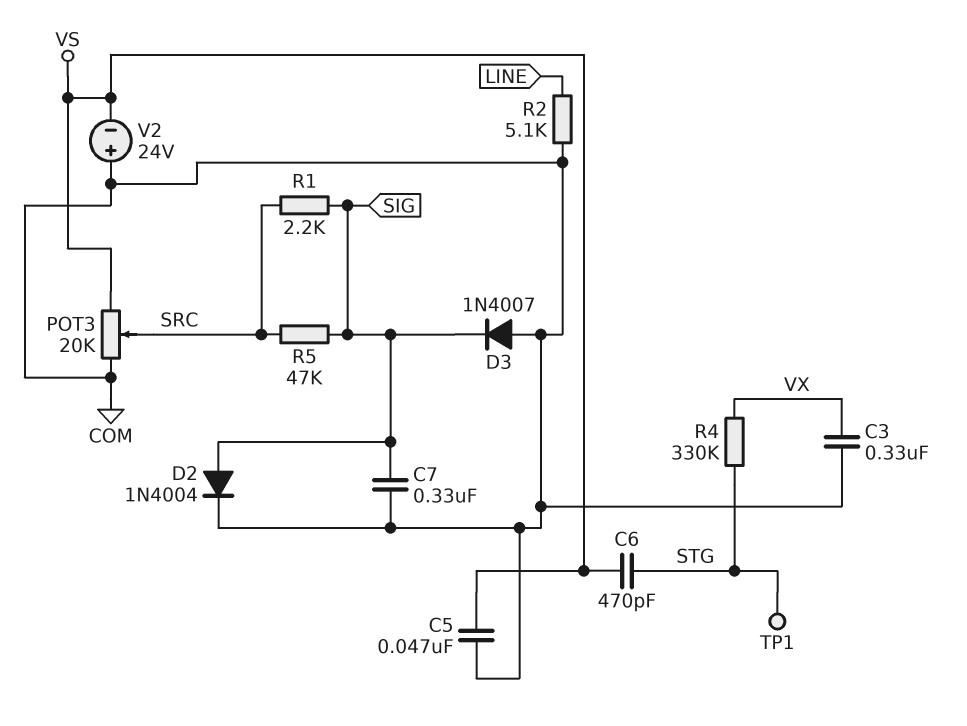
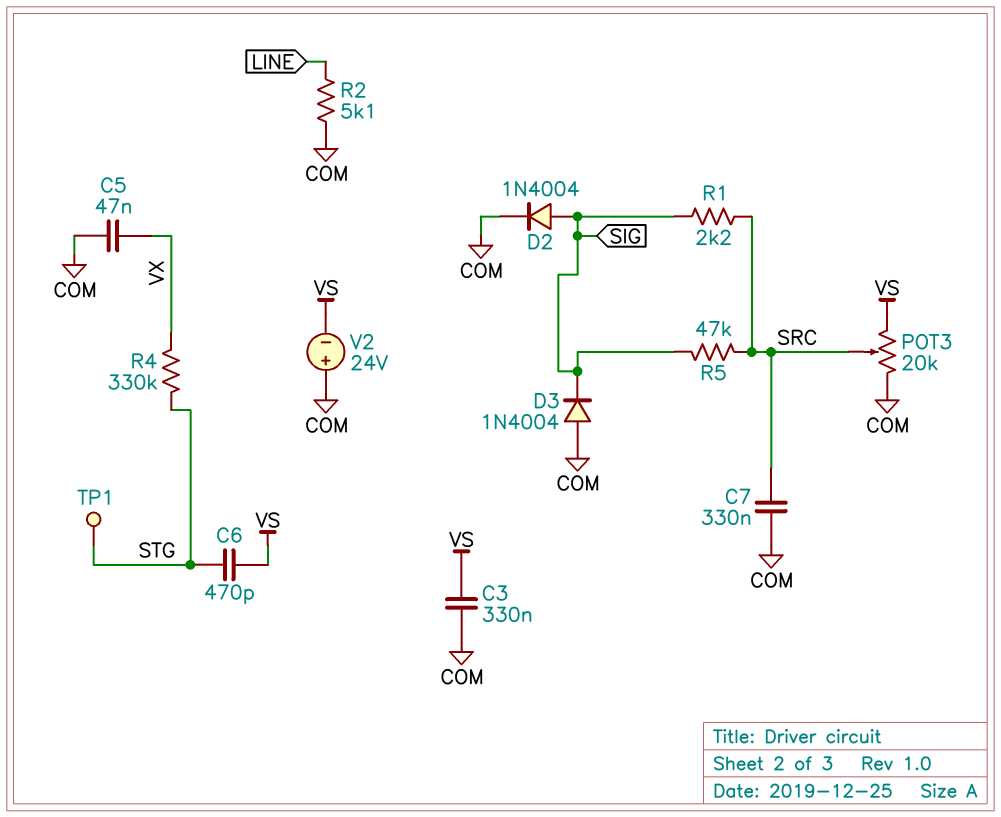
C3: 330nF (COM, VX) -> 330nF (COM, VS)
C5: 47nF (COM, VS) -> 47nF (COM, VX)
C7: 330nF (COM, SIG) -> 330nF (COM, SRC)
D3: diode 1N4007 (A COM, K SIG) -> diode 1N4004 (A COM, K SIG)

